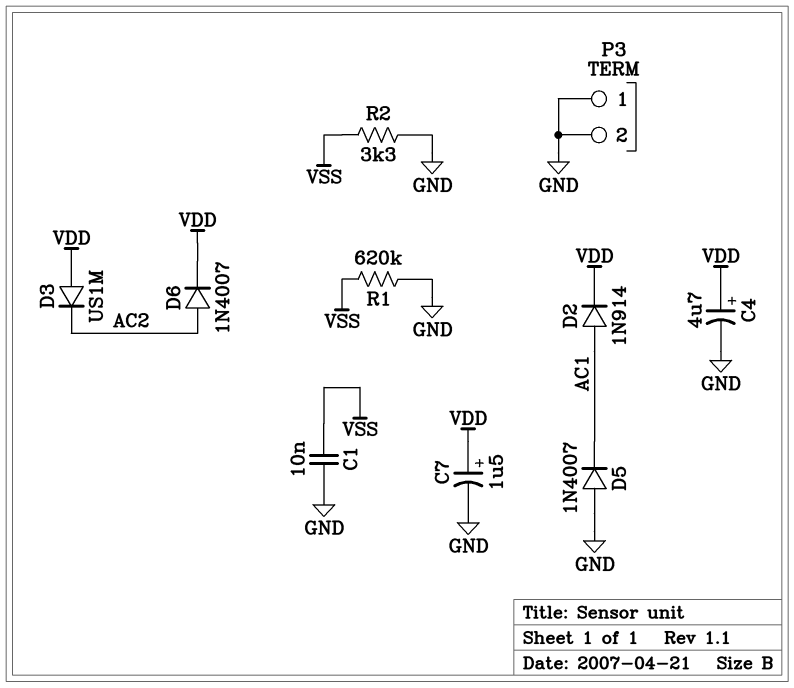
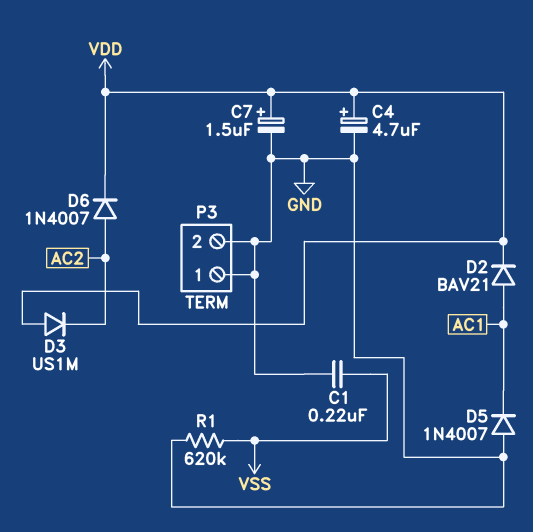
C1: 10nF (GND, VSS) -> 220nF (GND, VSS)
D2: diode 1N914 (A AC1, K VDD) -> diode BAV21 (A AC1, K VDD)
R2: 3.3k (GND, VSS) -> none

